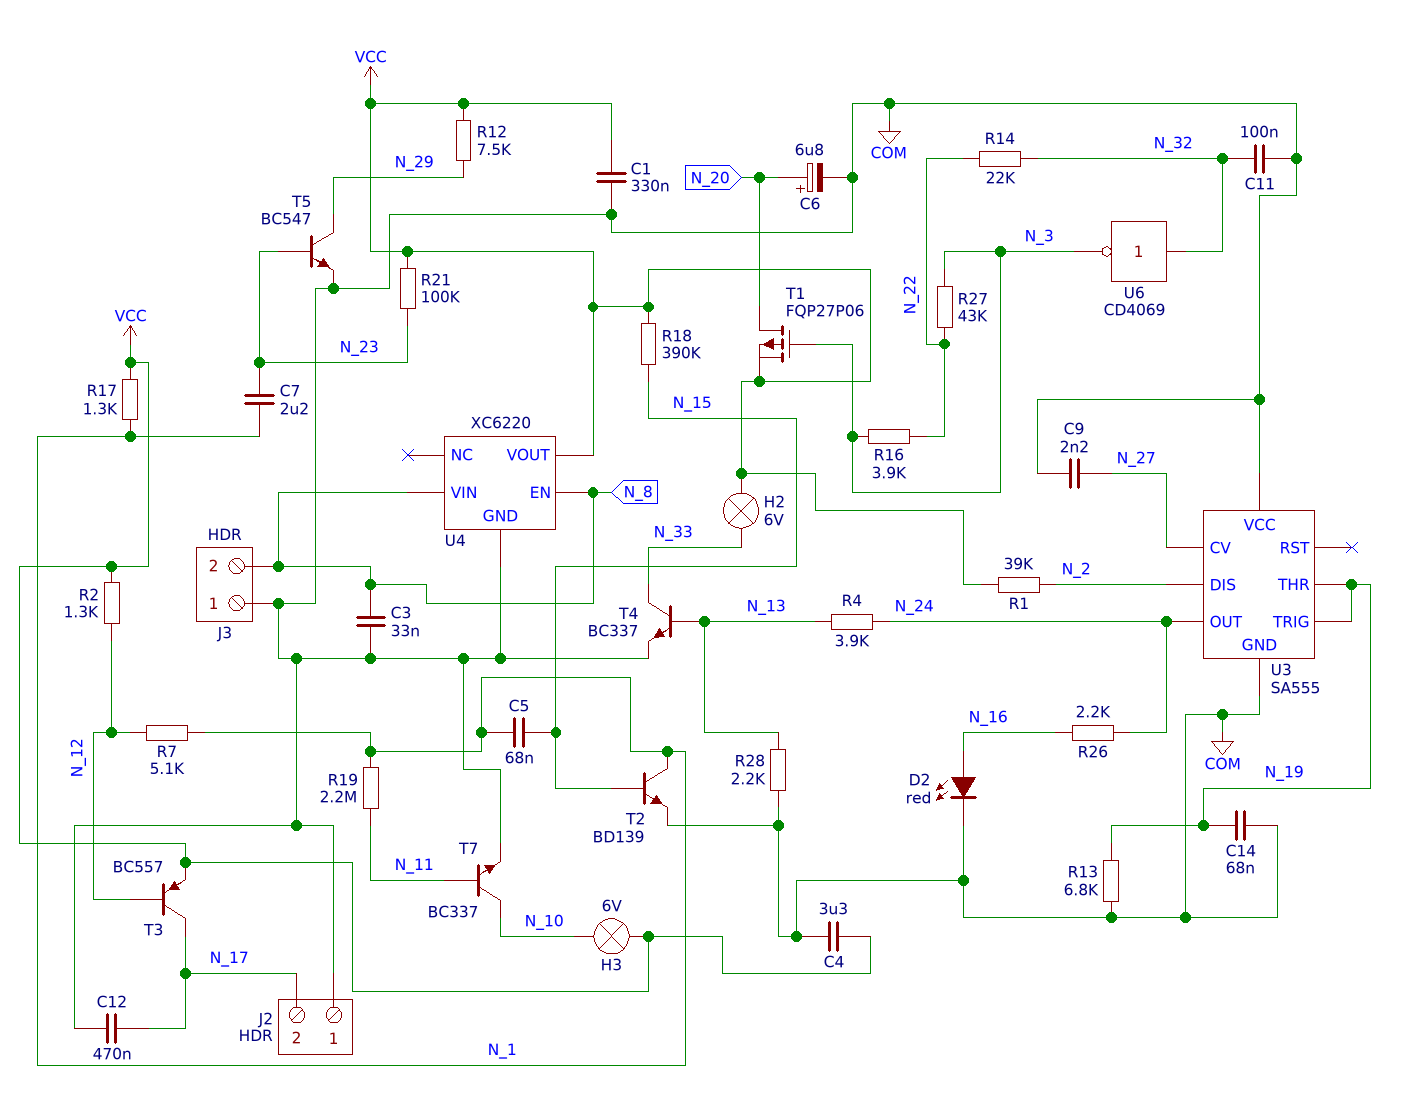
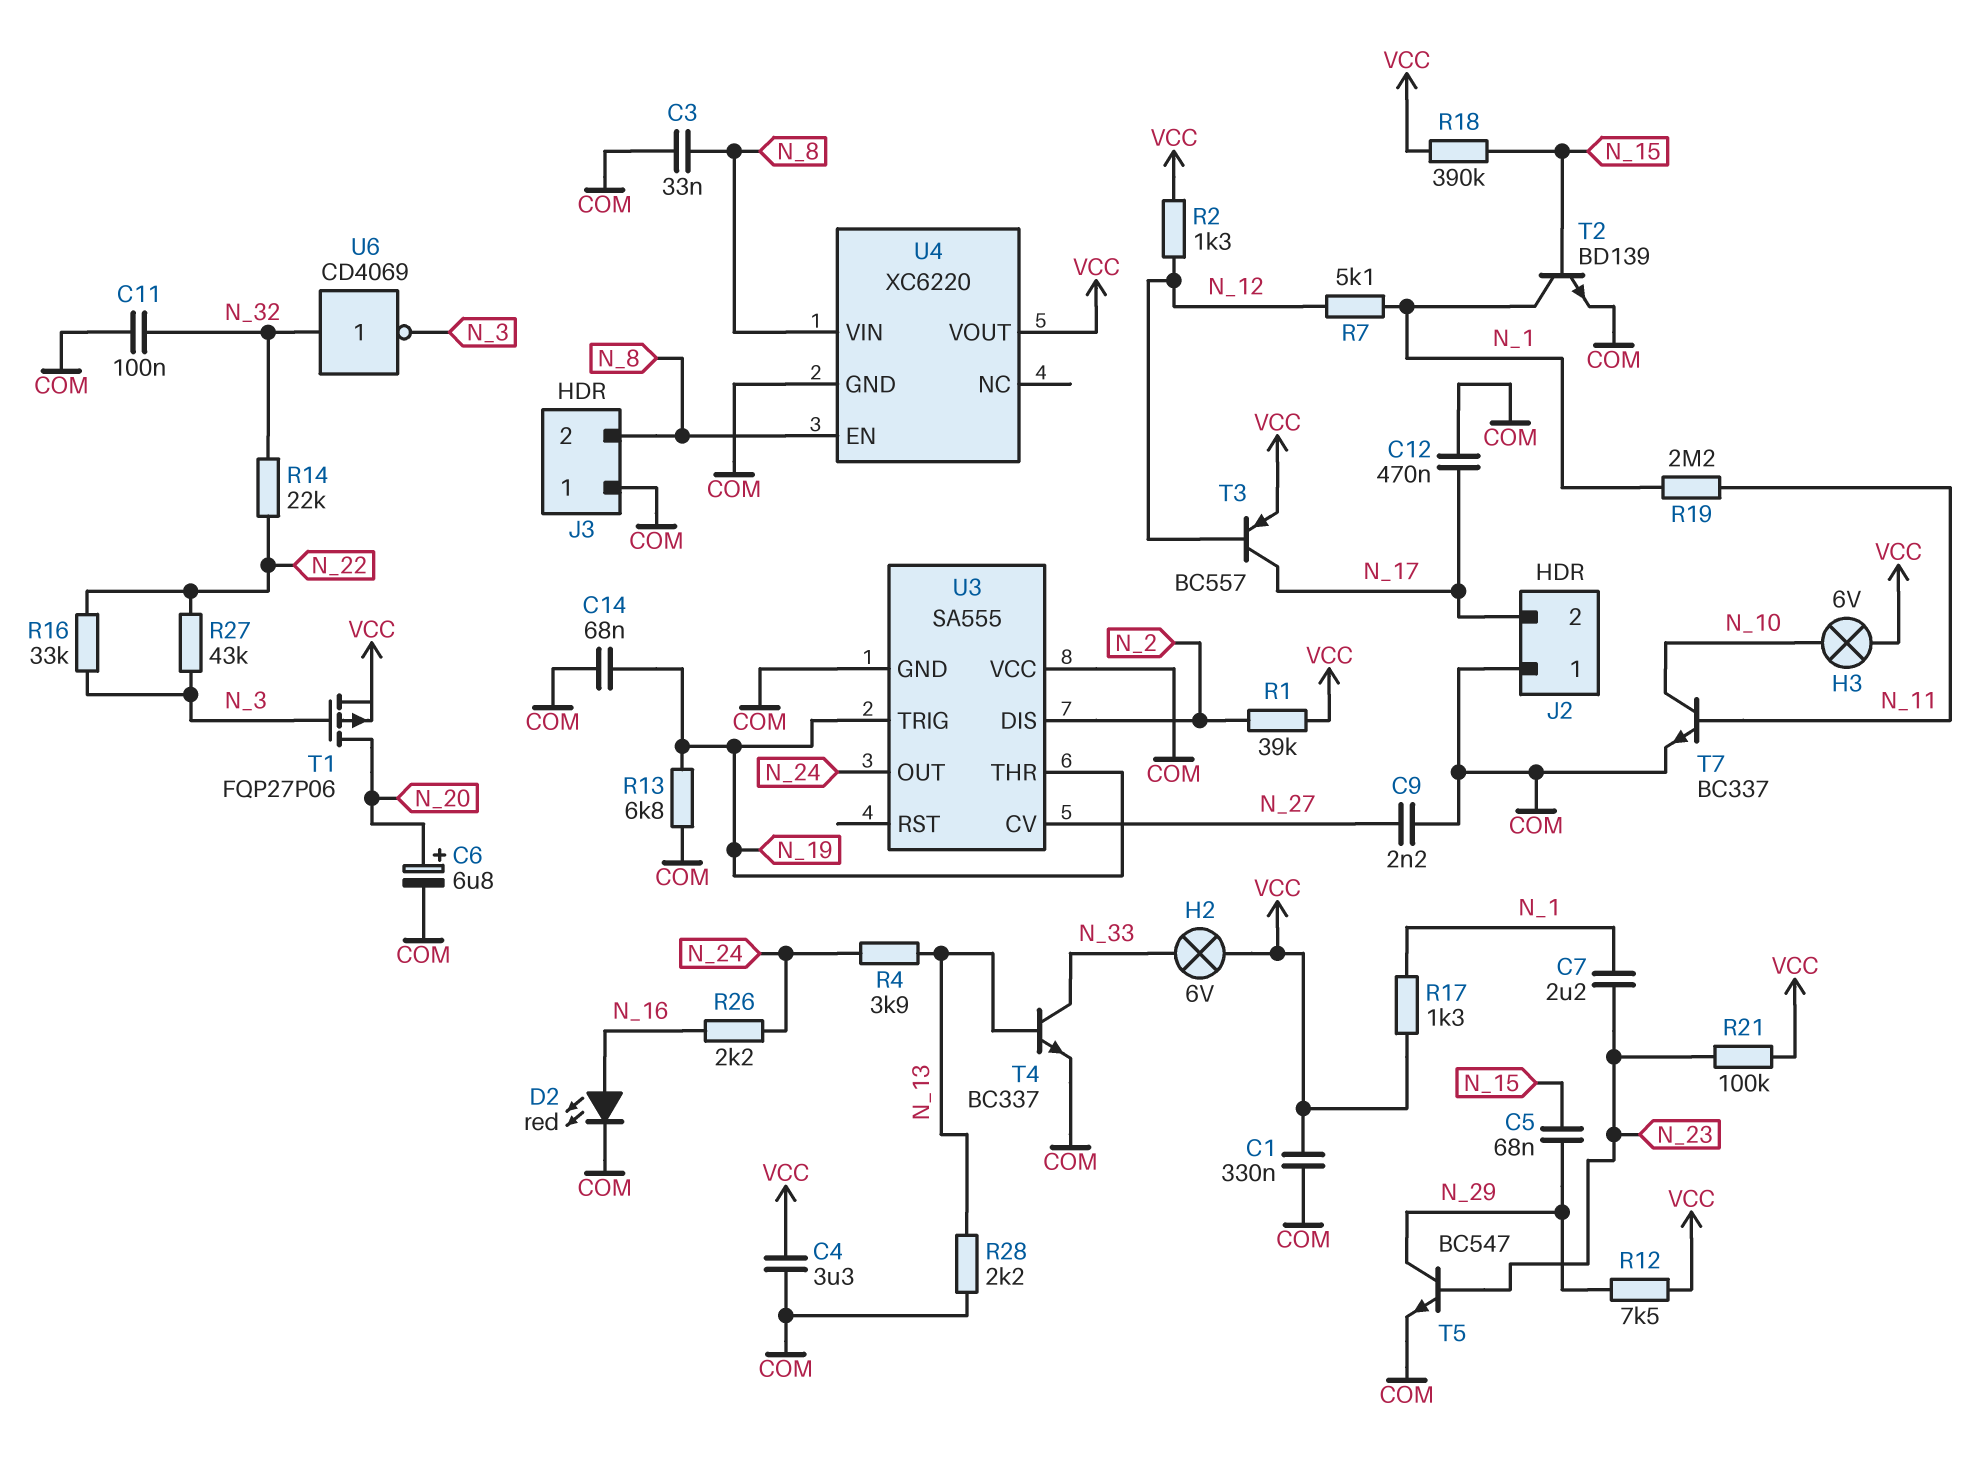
C5: 68nF (N_1, N_15) -> 68nF (N_15, N_29)
R16: 3.9k (N_3, N_22) -> 33k (N_3, N_22)

